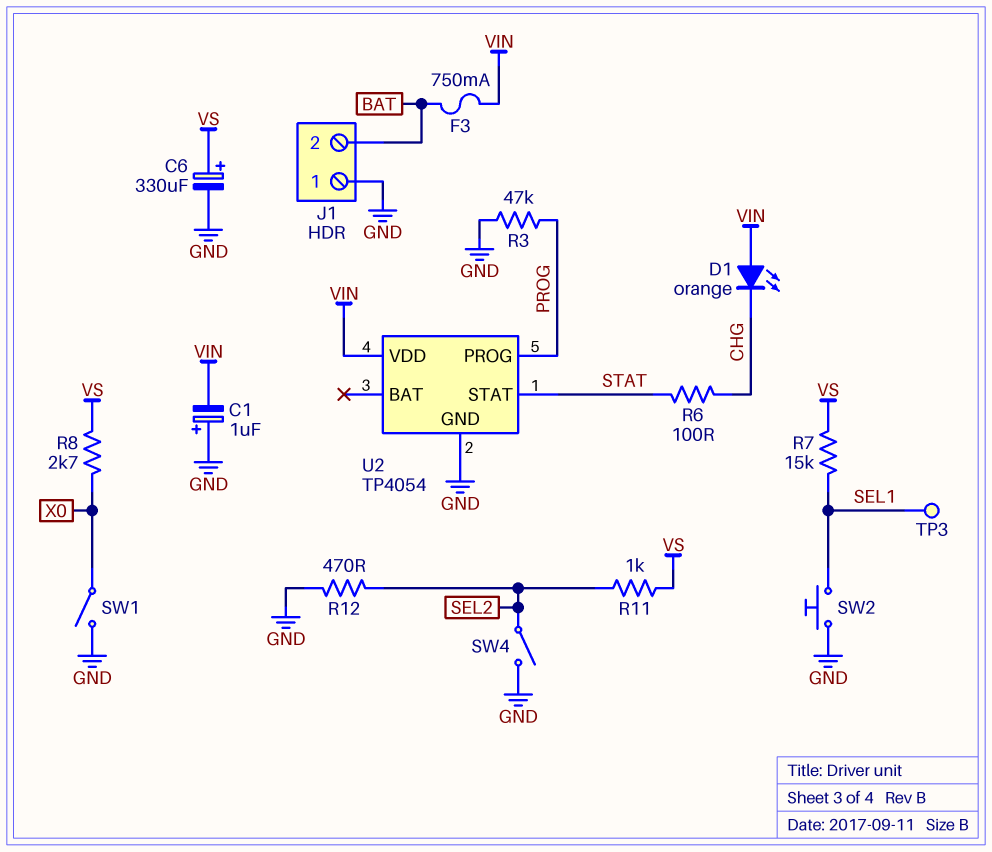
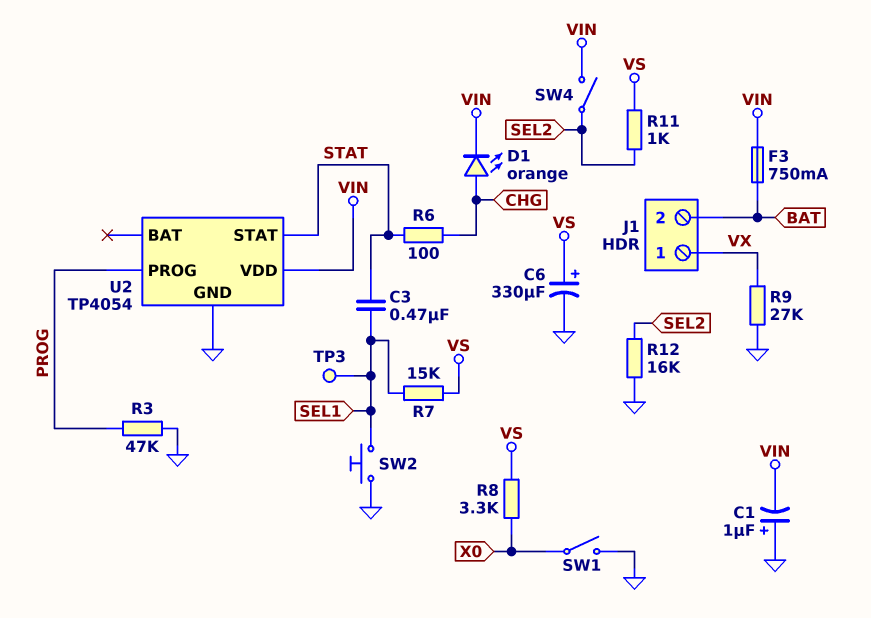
C3: none -> 470nF (SEL1, STAT)
D1: LED orange (A VIN, K CHG) -> LED orange (A CHG, K VIN)
J1 pin 1: GND -> VX
R8: 2.7k (VS, X0) -> 3.3k (VS, X0)
R9: none -> 27k (GND, VX)
R12: 470 (GND, SEL2) -> 16k (GND, SEL2)
SW4: switch (GND, SEL2) -> switch (SEL2, VIN)

